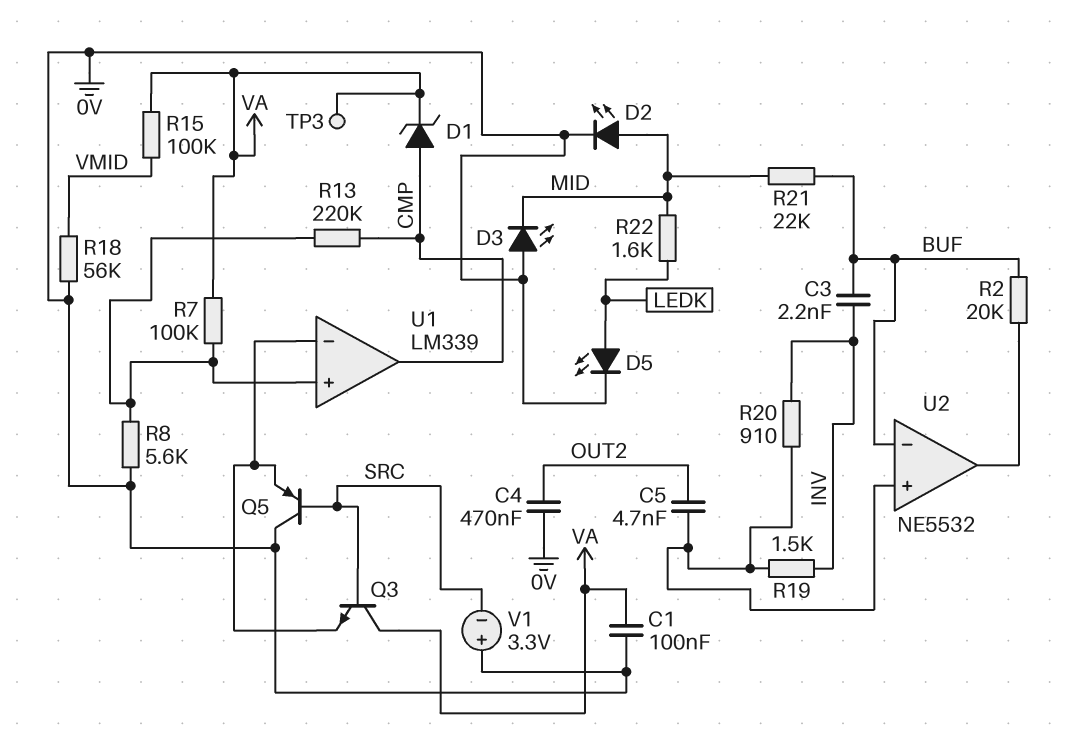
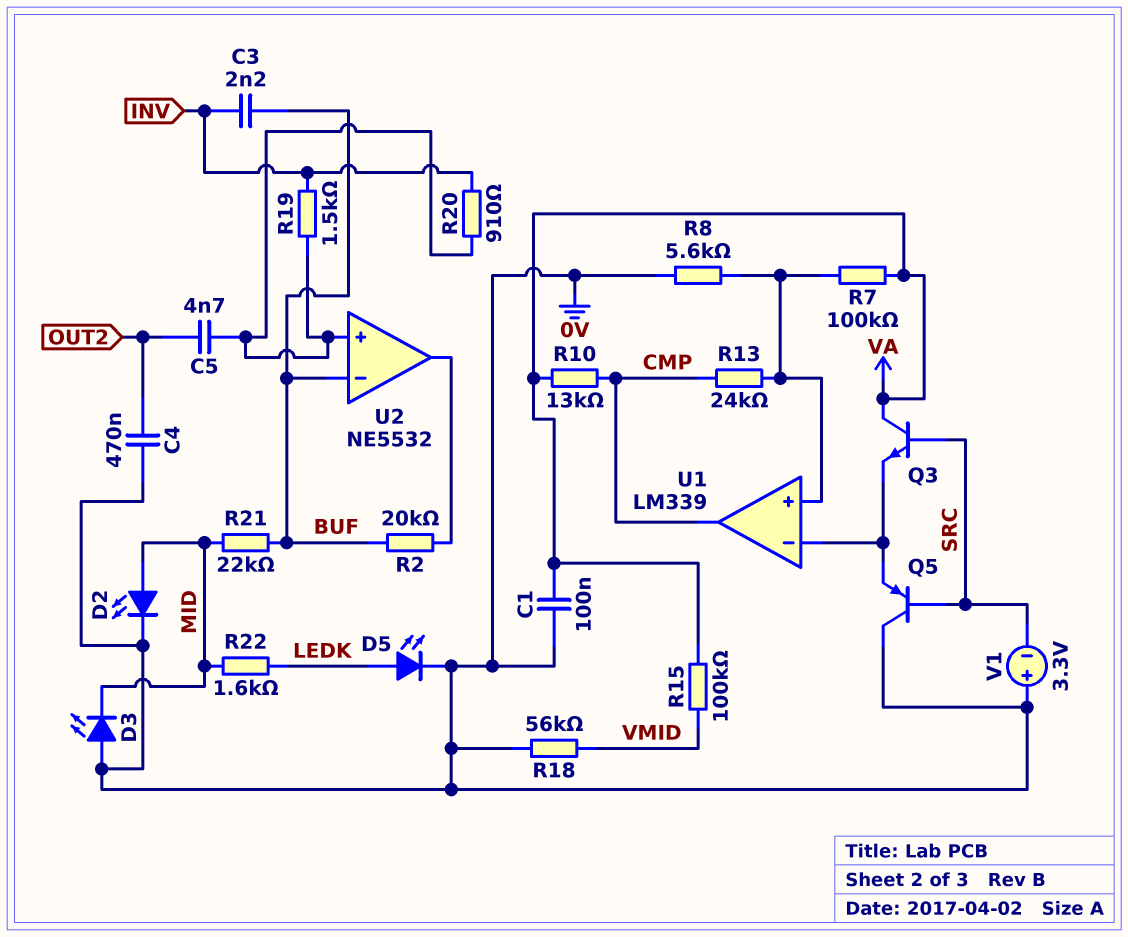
D1: zener (A CMP, K VA) -> none
R10: none -> 13k (CMP, VA)
R13: 220k (CMP, U1/in+) -> 24k (CMP, U1/in+)
TP3: test point (VA) -> none

